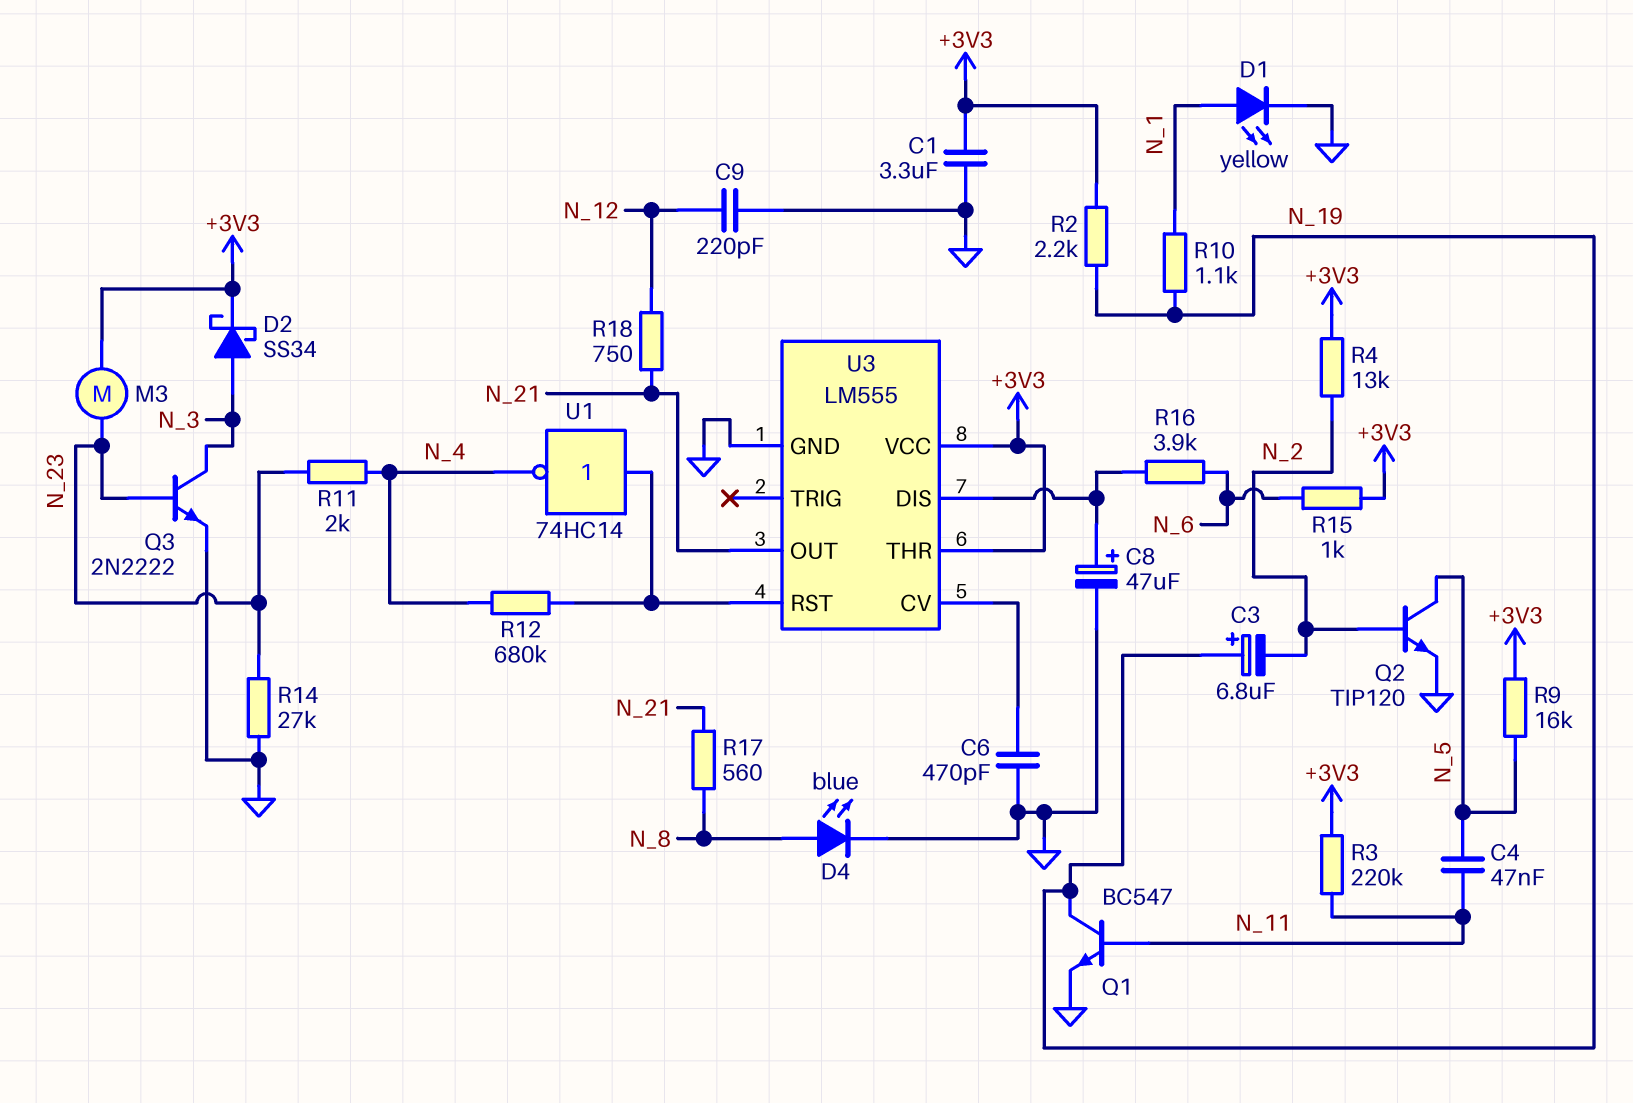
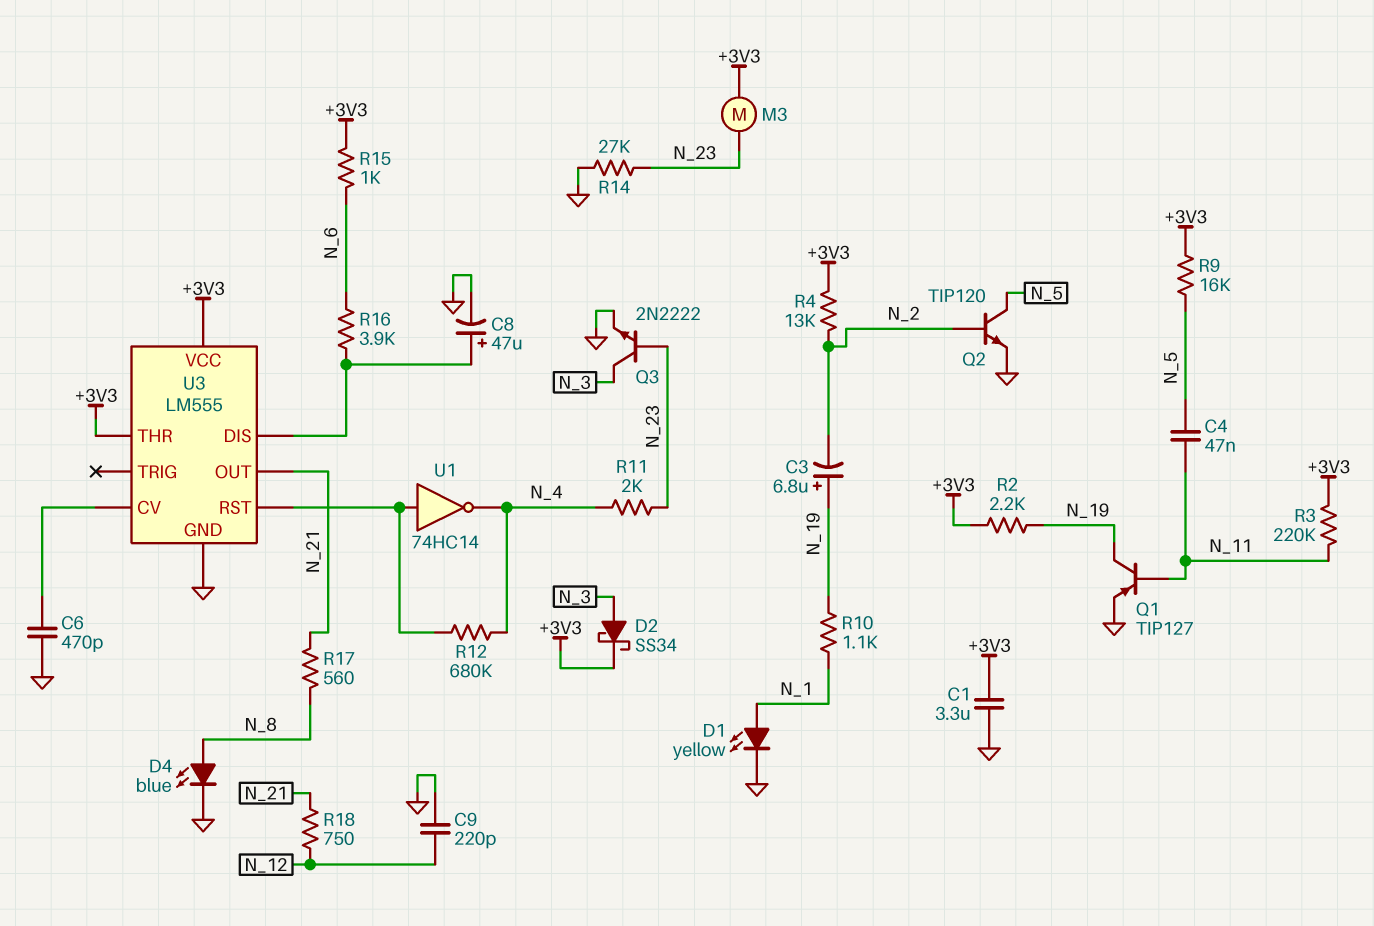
Q1: NPN BC547 (B N_11, C N_19, E GND) -> PNP TIP127 (B N_11, C N_19, E GND)

